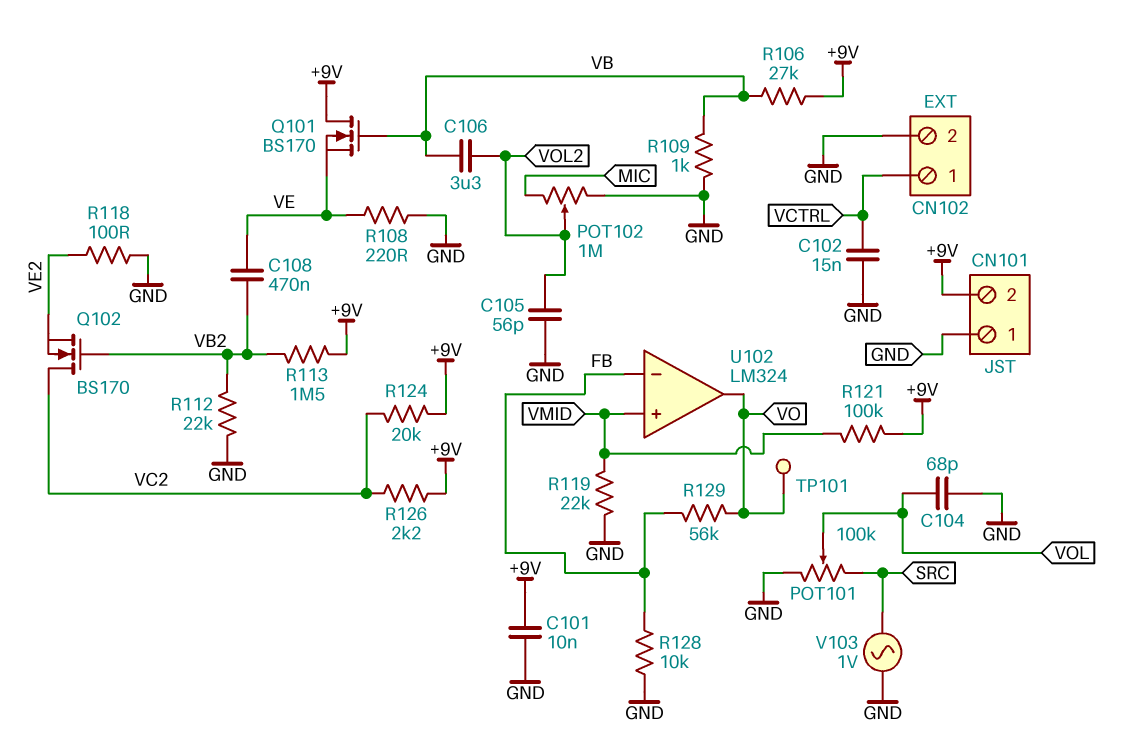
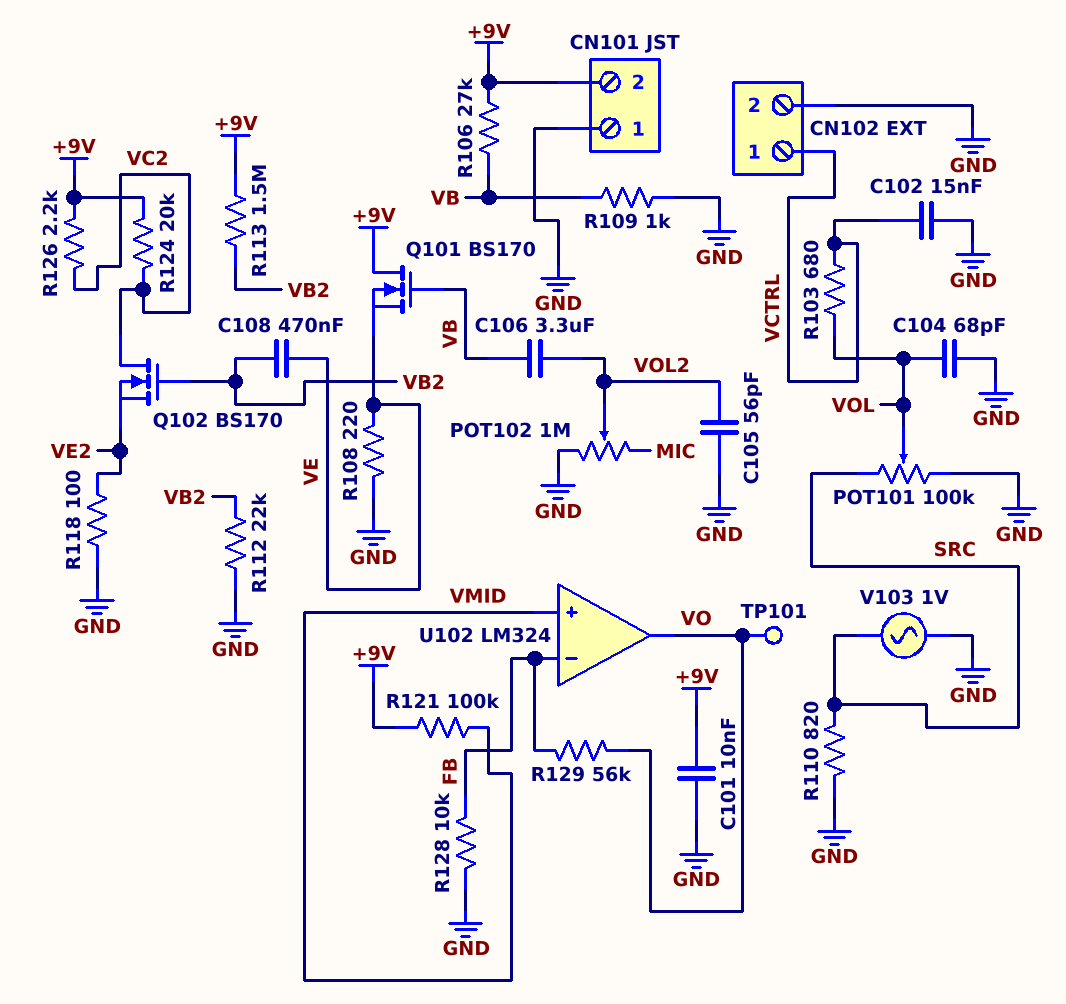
R103: none -> 680 (VCTRL, VOL)
R110: none -> 820 (GND, SRC)
R119: 22k (GND, VMID) -> none

